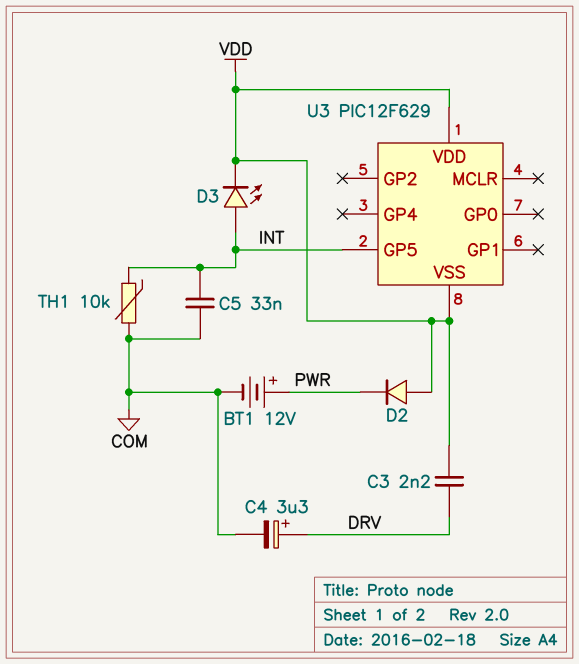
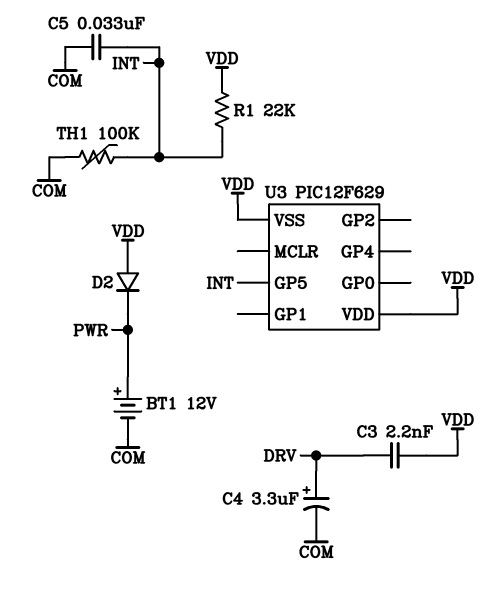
D3: LED (A INT, K VDD) -> none
R1: none -> 22k (INT, VDD)
TH1: 10k (COM, INT) -> 100k (COM, INT)

